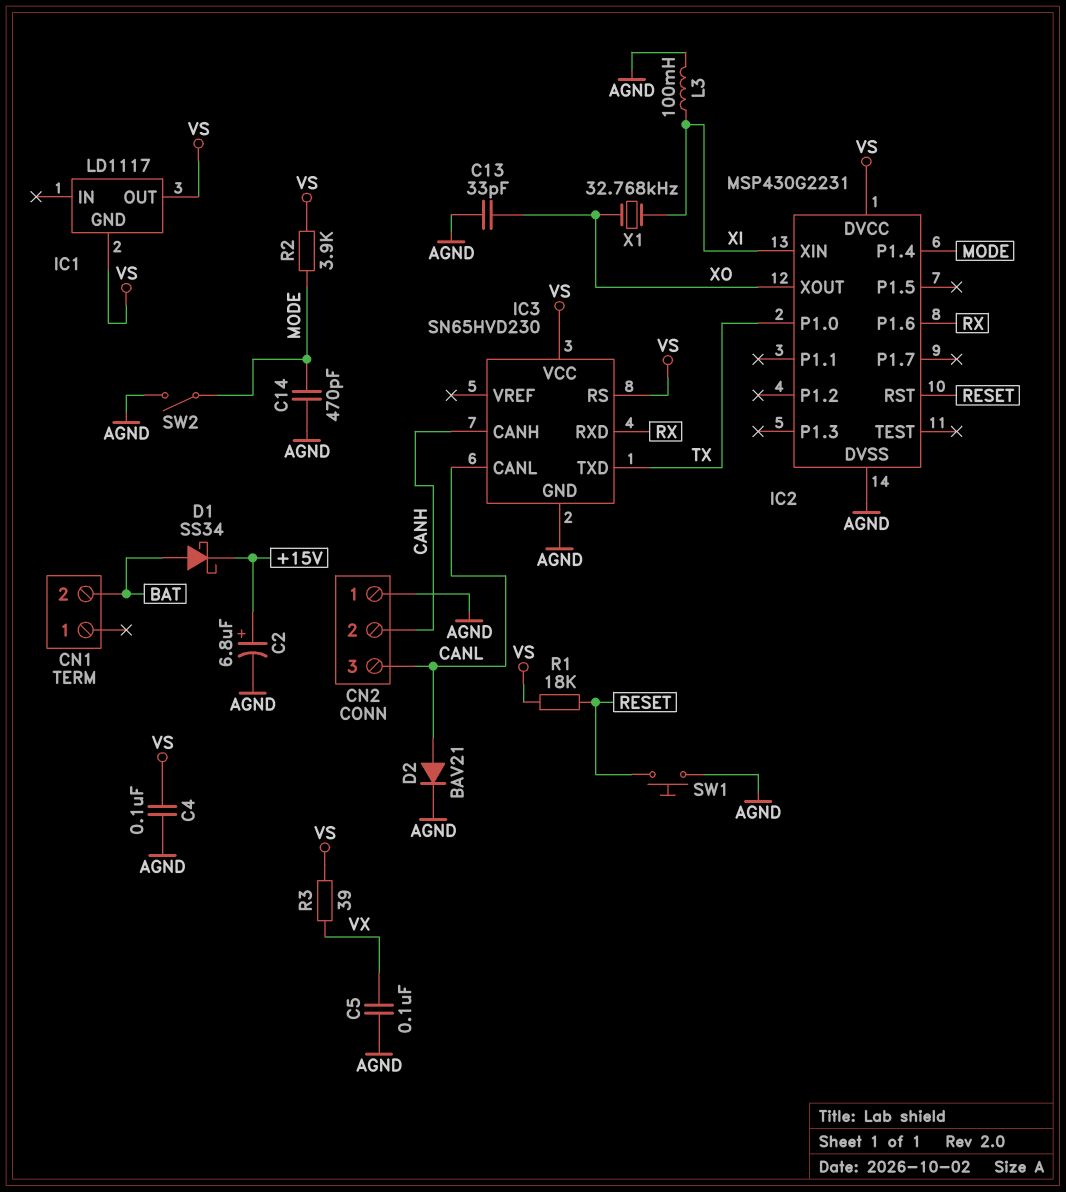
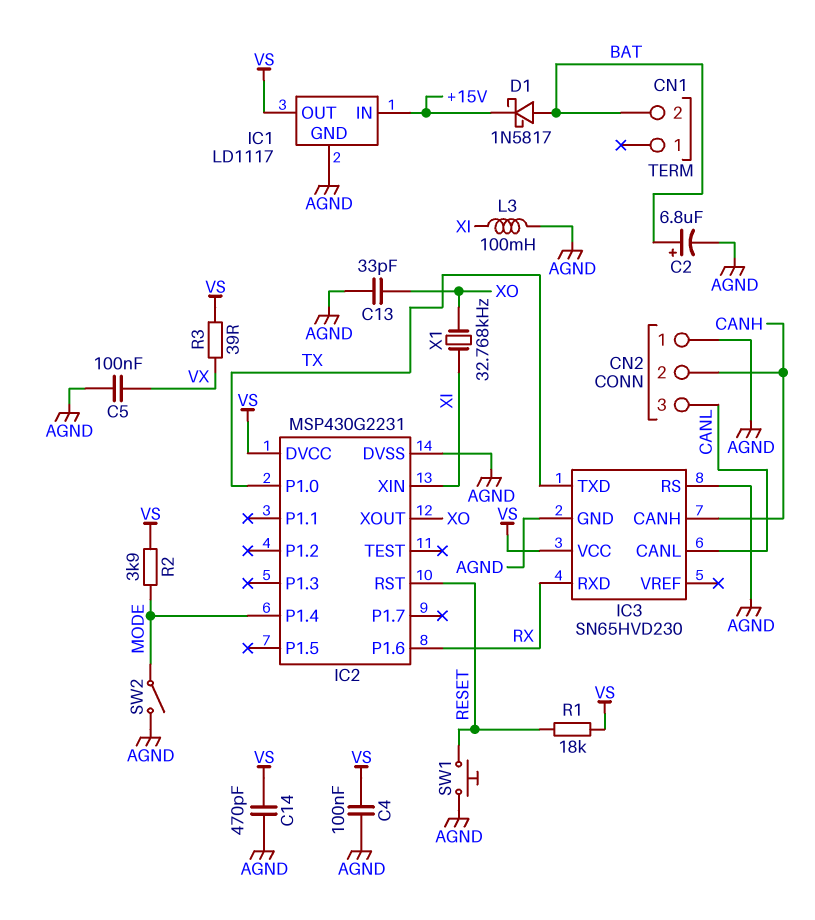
C2: 6.8uF (plus +15V, minus AGND) -> 6.8uF (plus BAT, minus AGND)
C14: 470pF (AGND, MODE) -> 470pF (AGND, VS)
D1: schottky SS34 (A BAT, K +15V) -> schottky 1N5817 (A BAT, K +15V)
D2: diode BAV21 (A CANL, K AGND) -> none
IC1 pin GND: VS -> AGND
IC1 pin IN: none -> +15V
IC3 pin RS: VS -> AGND

